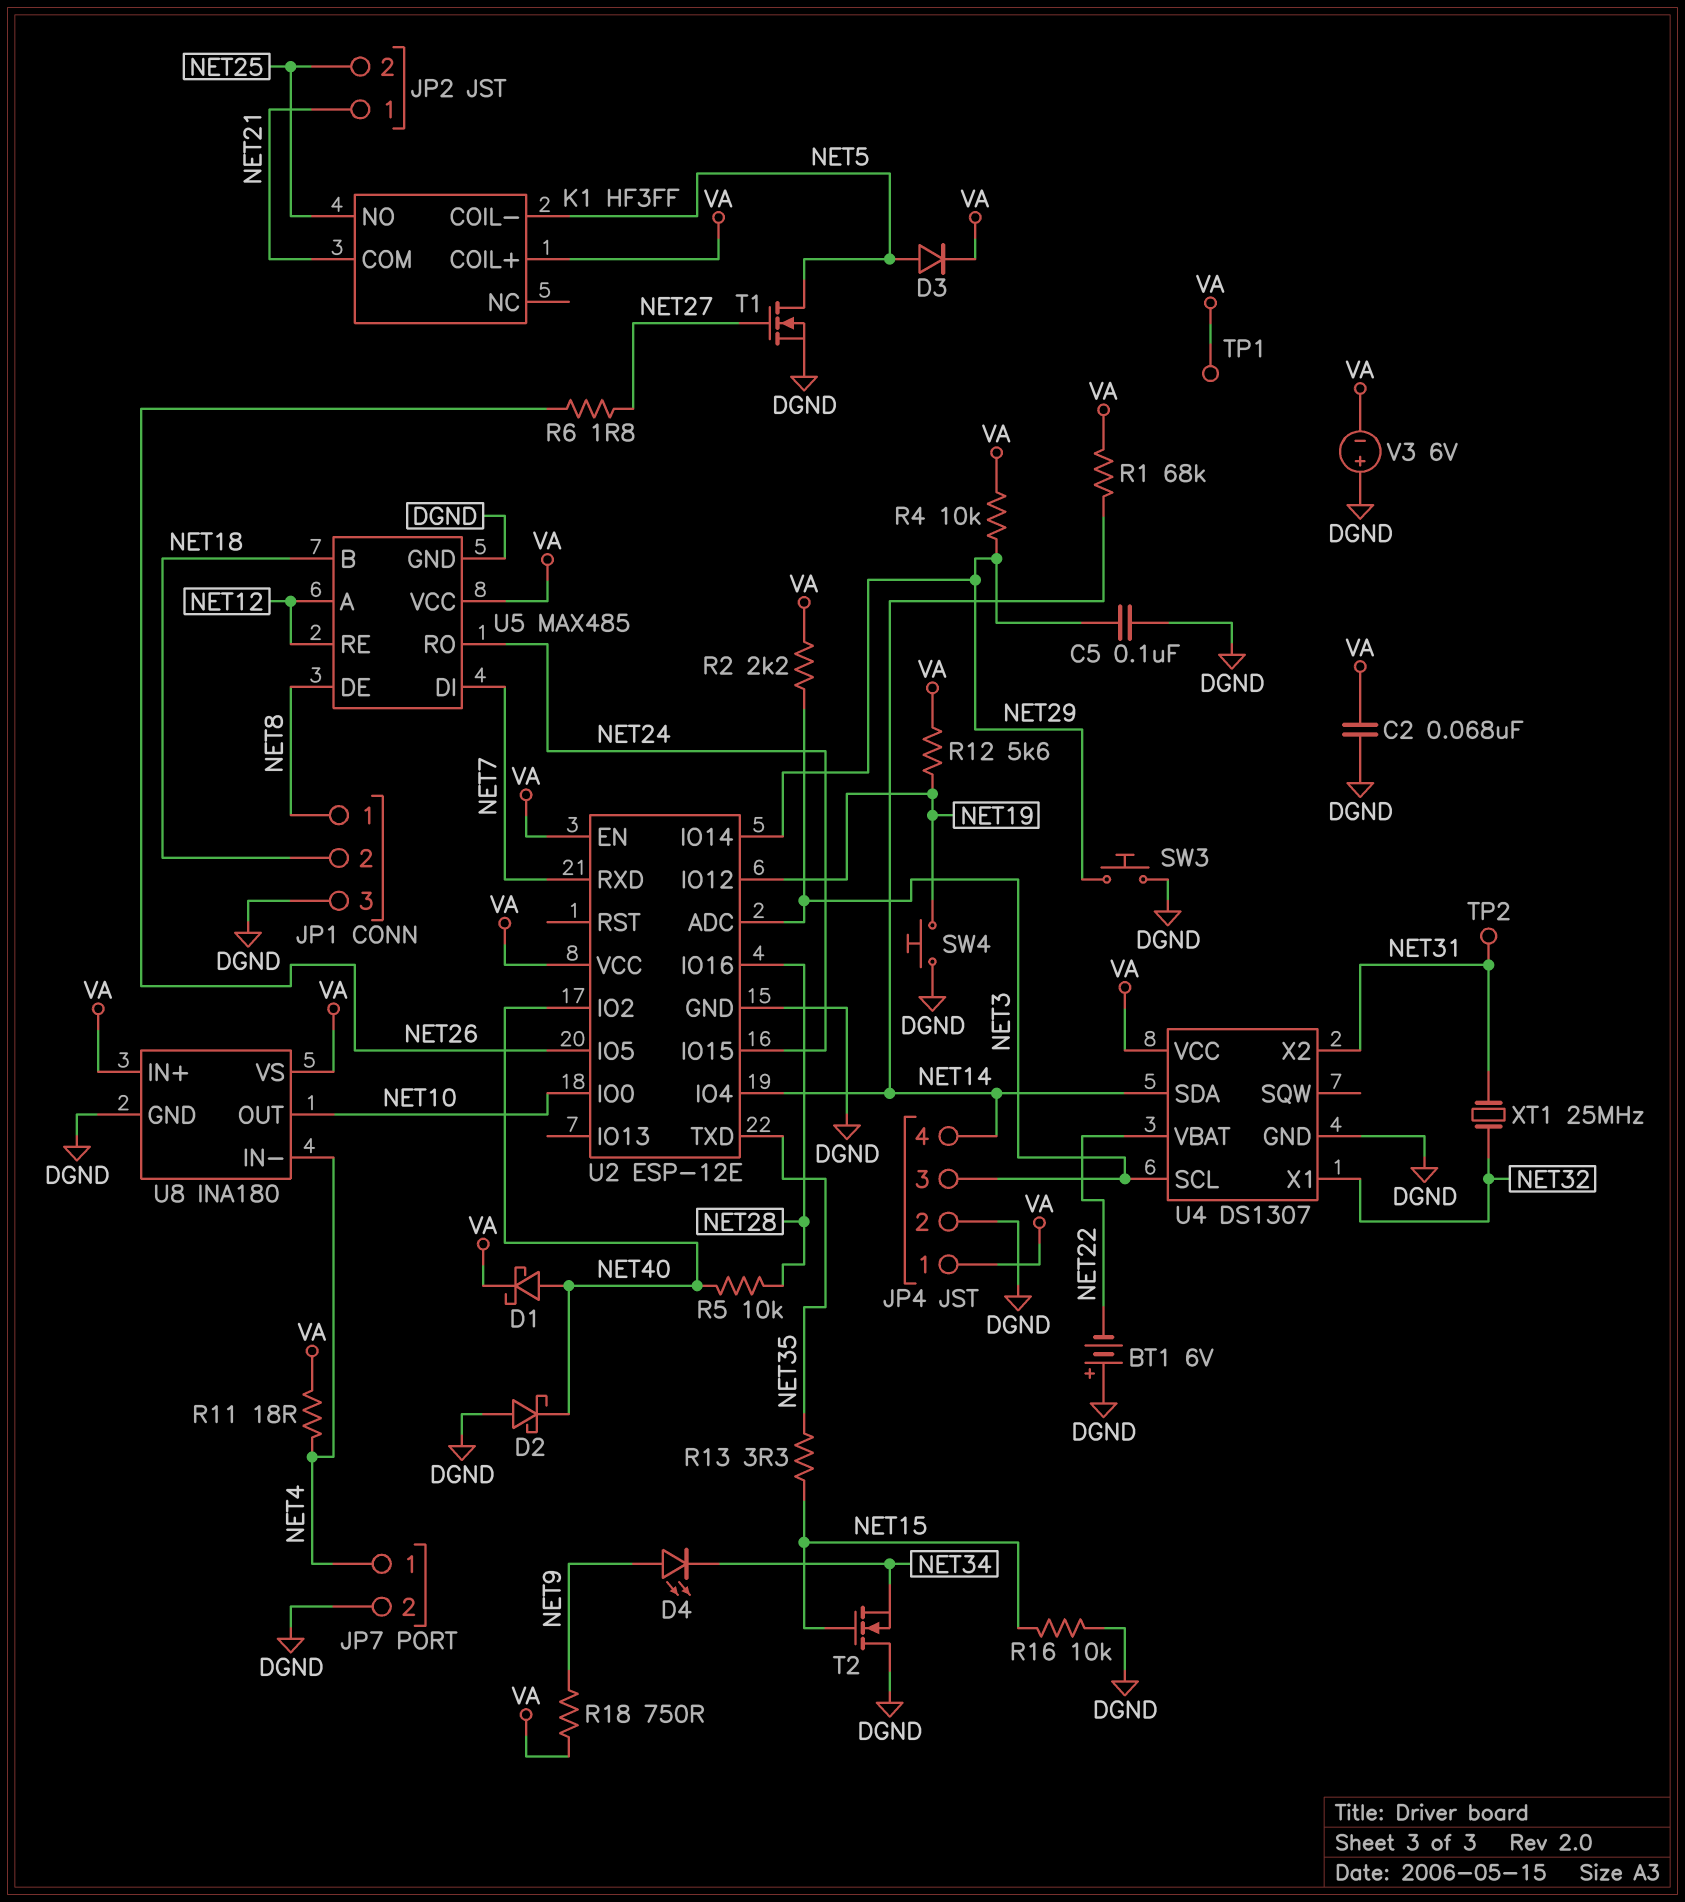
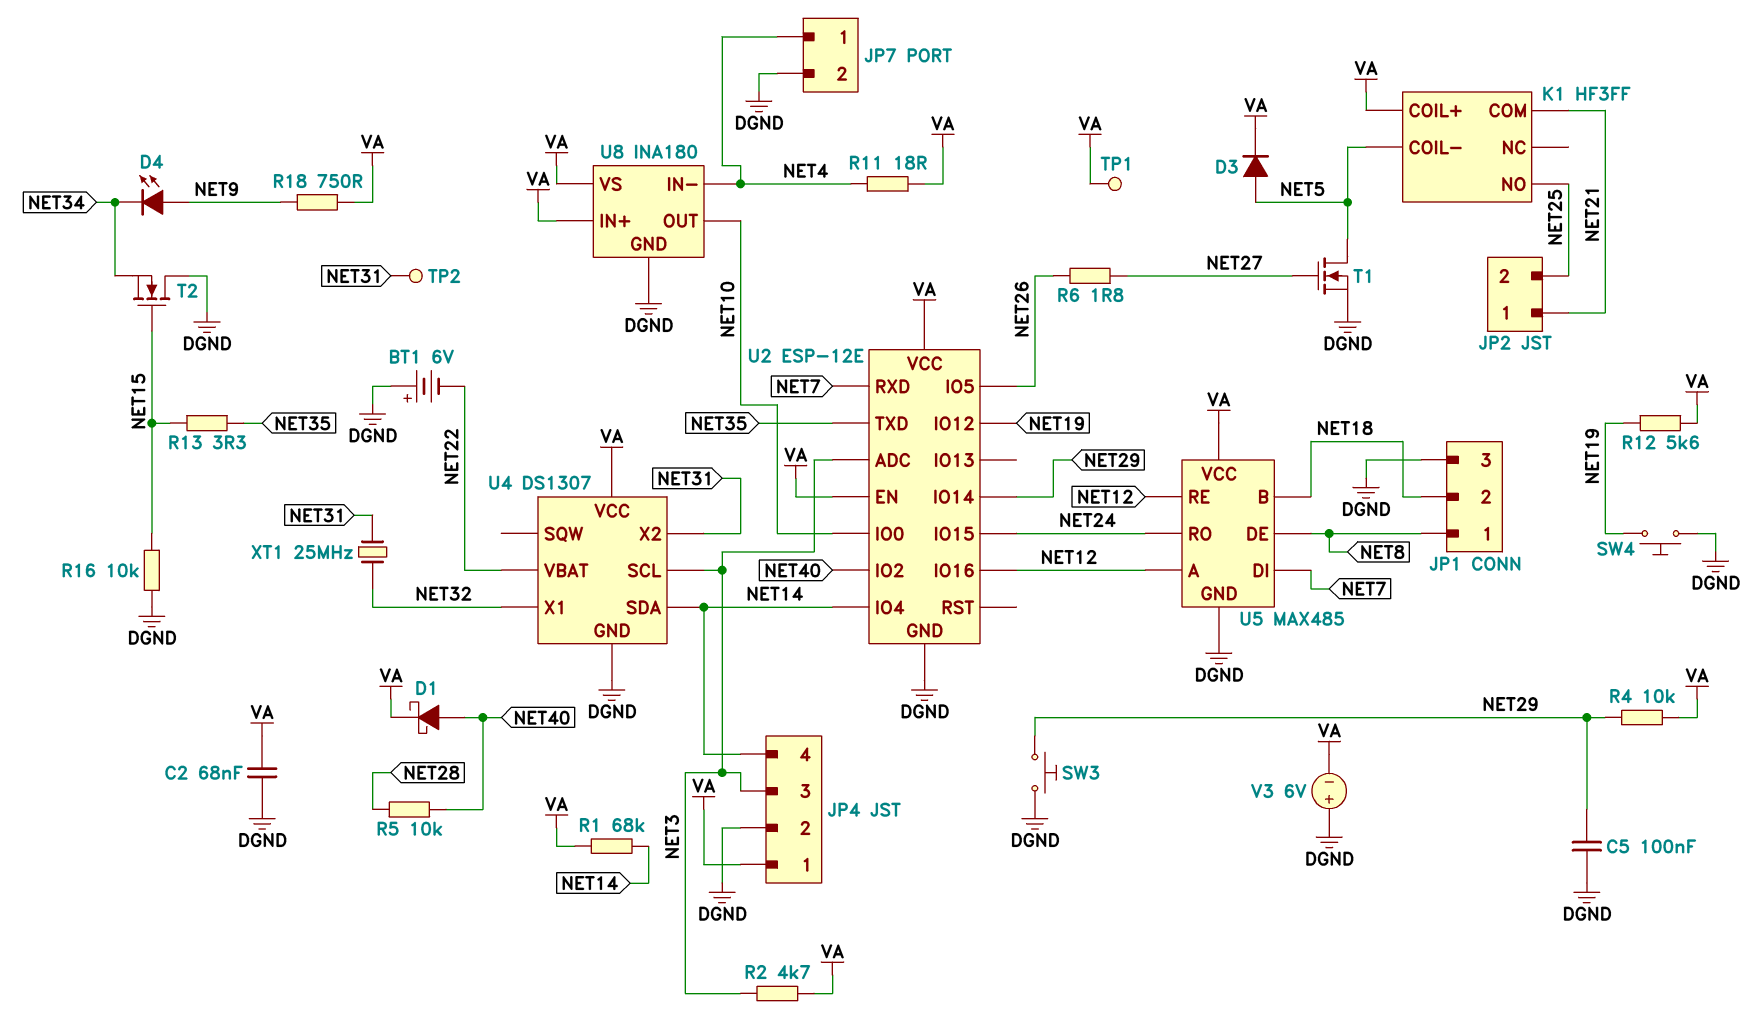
D2: schottky (A DGND, K NET40) -> none
R2: 2.2k (NET3, VA) -> 4.7k (NET3, VA)
U2 pin IO16: NET28 -> NET12

